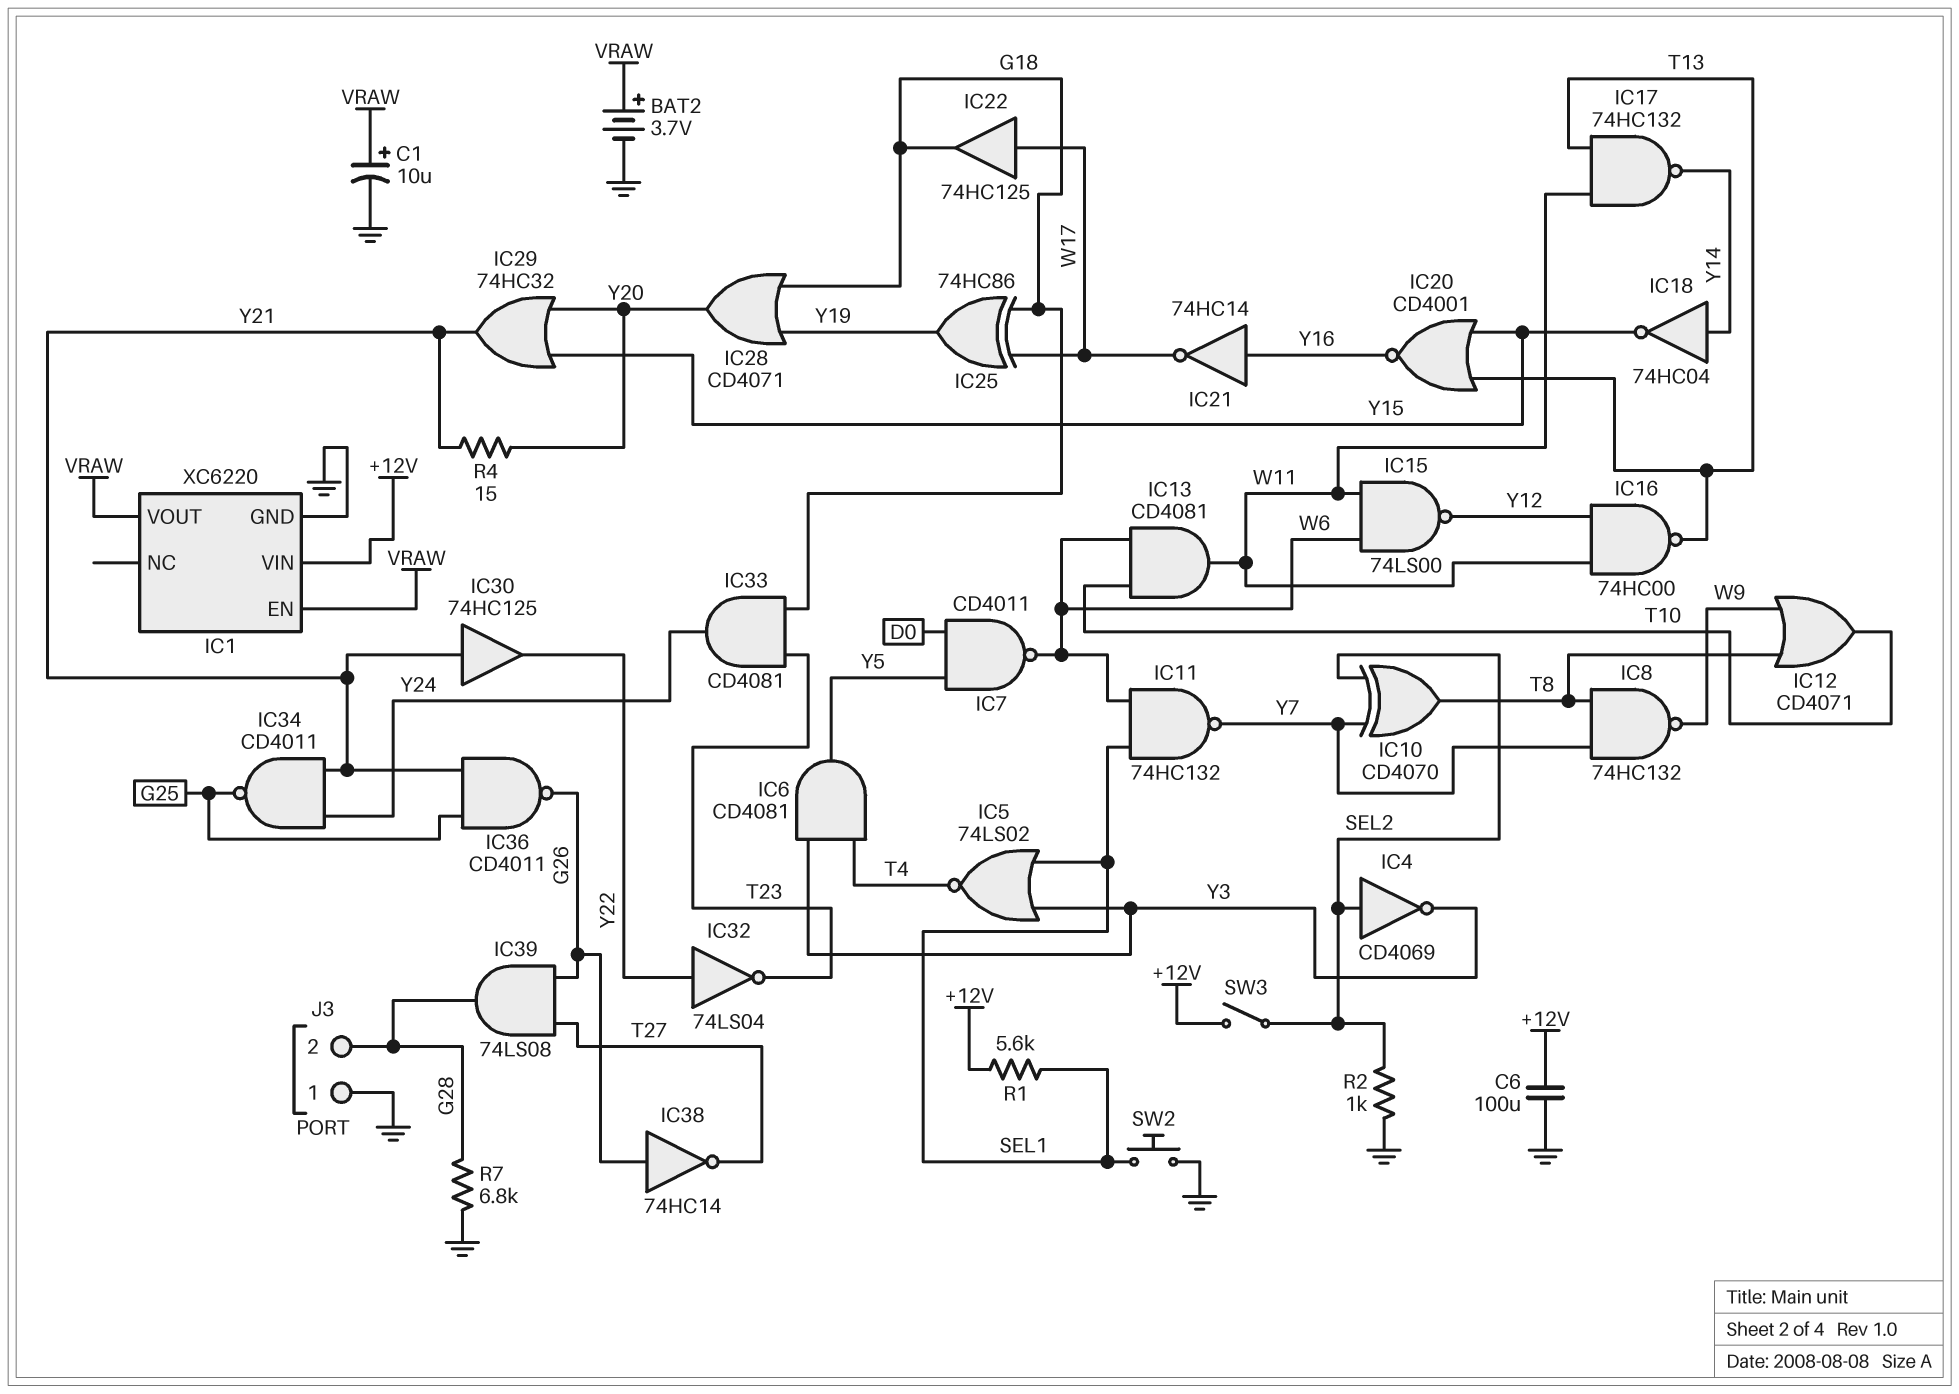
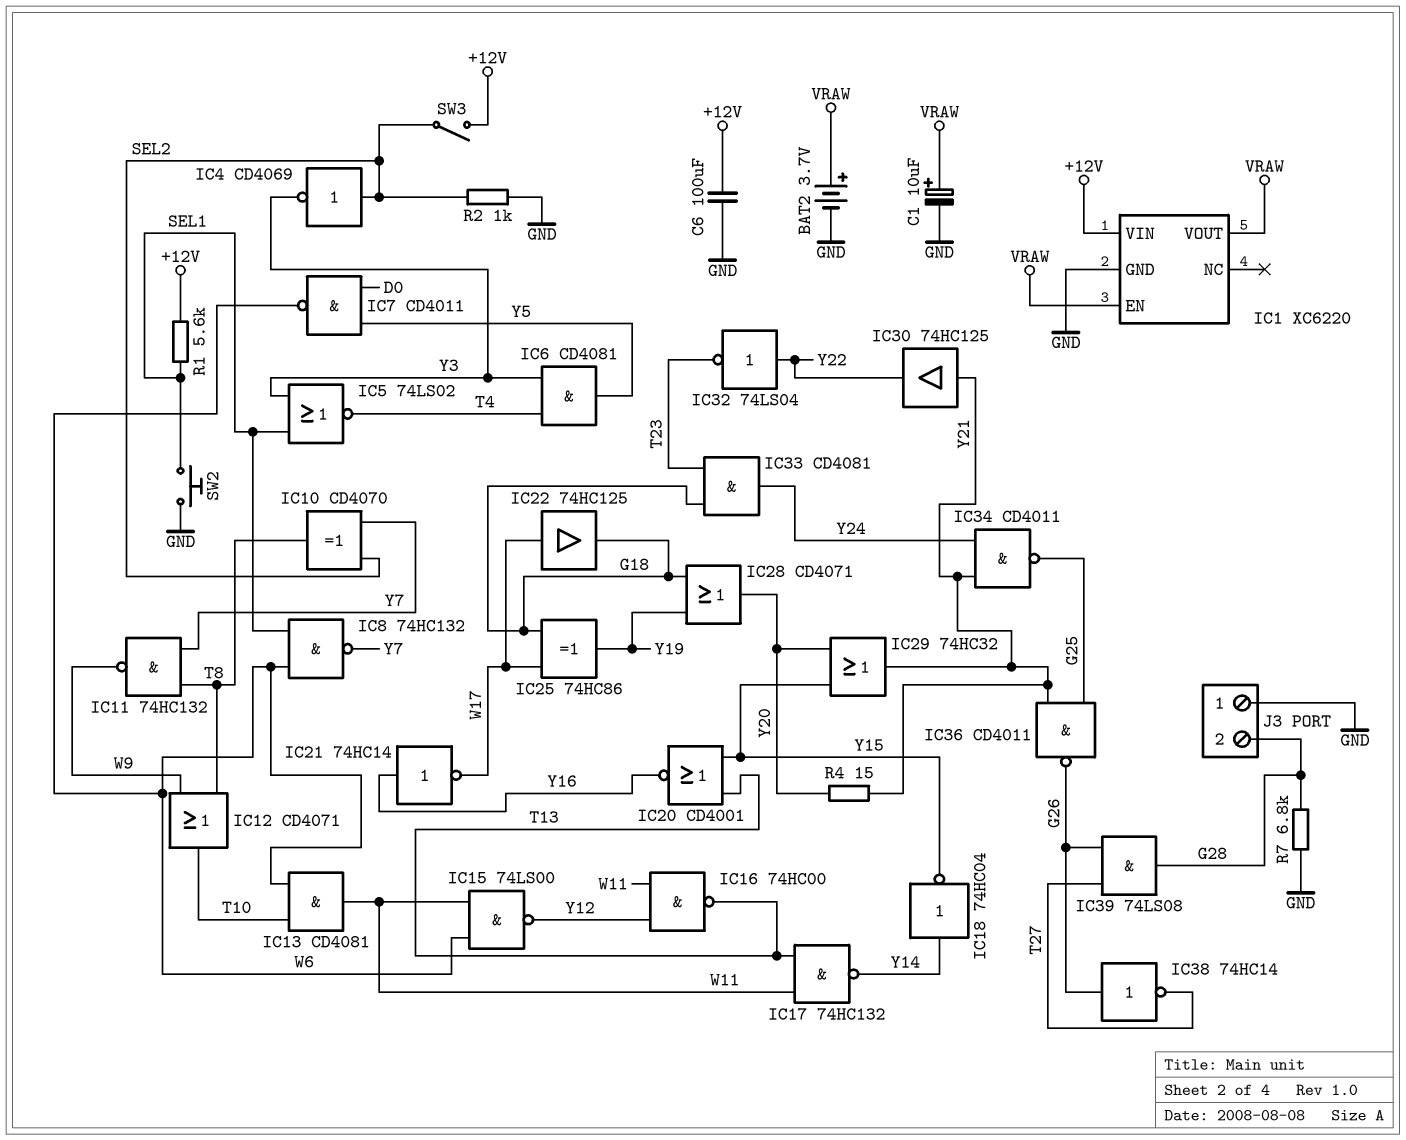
IC8: NAND 74HC132 (in T8, in Y7, out W9) -> NAND 74HC132 (in SEL1, in W6, out Y7)
IC11: NAND 74HC132 (in SEL1, in W6, out Y7) -> NAND 74HC132 (in T8, in Y7, out W9)

